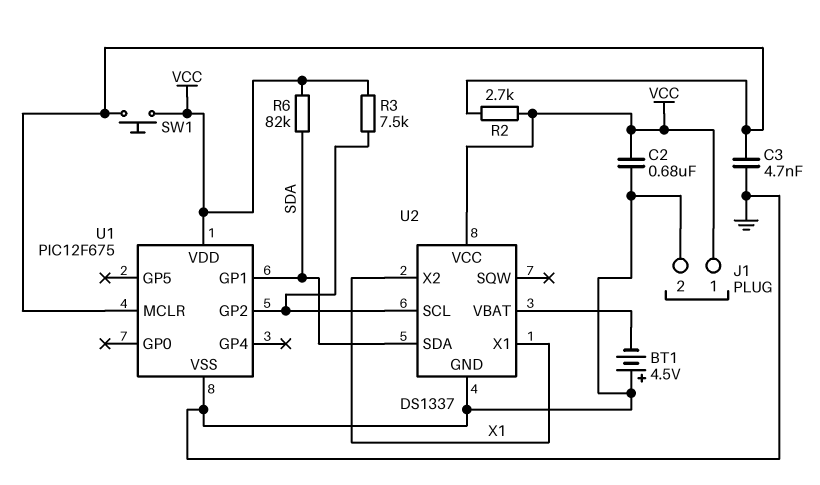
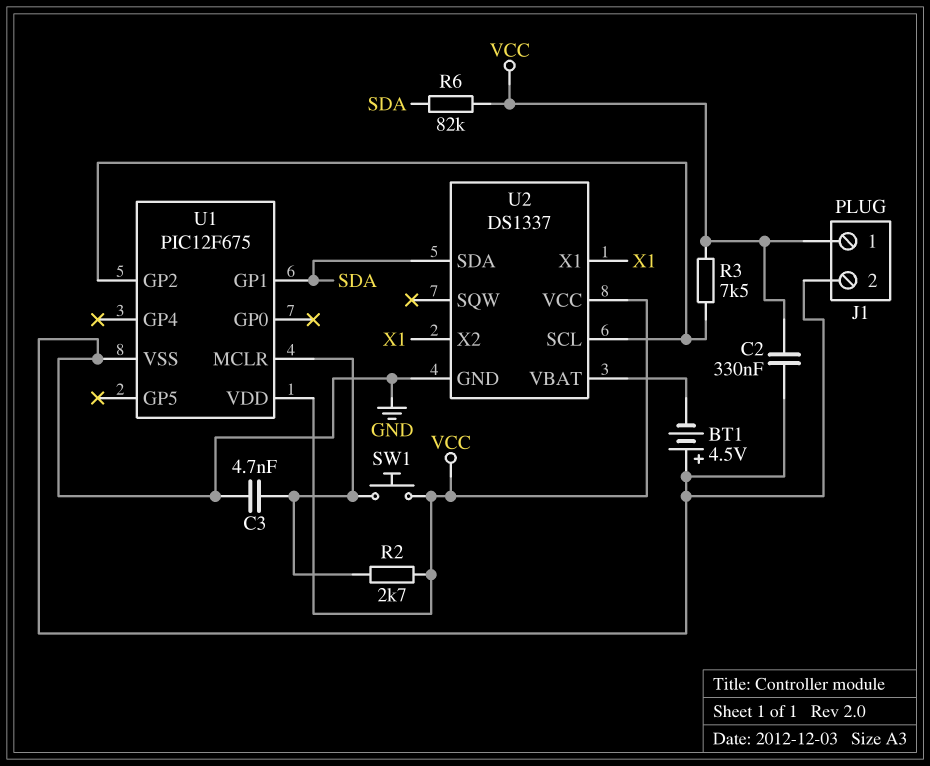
C2: 680nF (GND, VCC) -> 330nF (GND, VCC)

